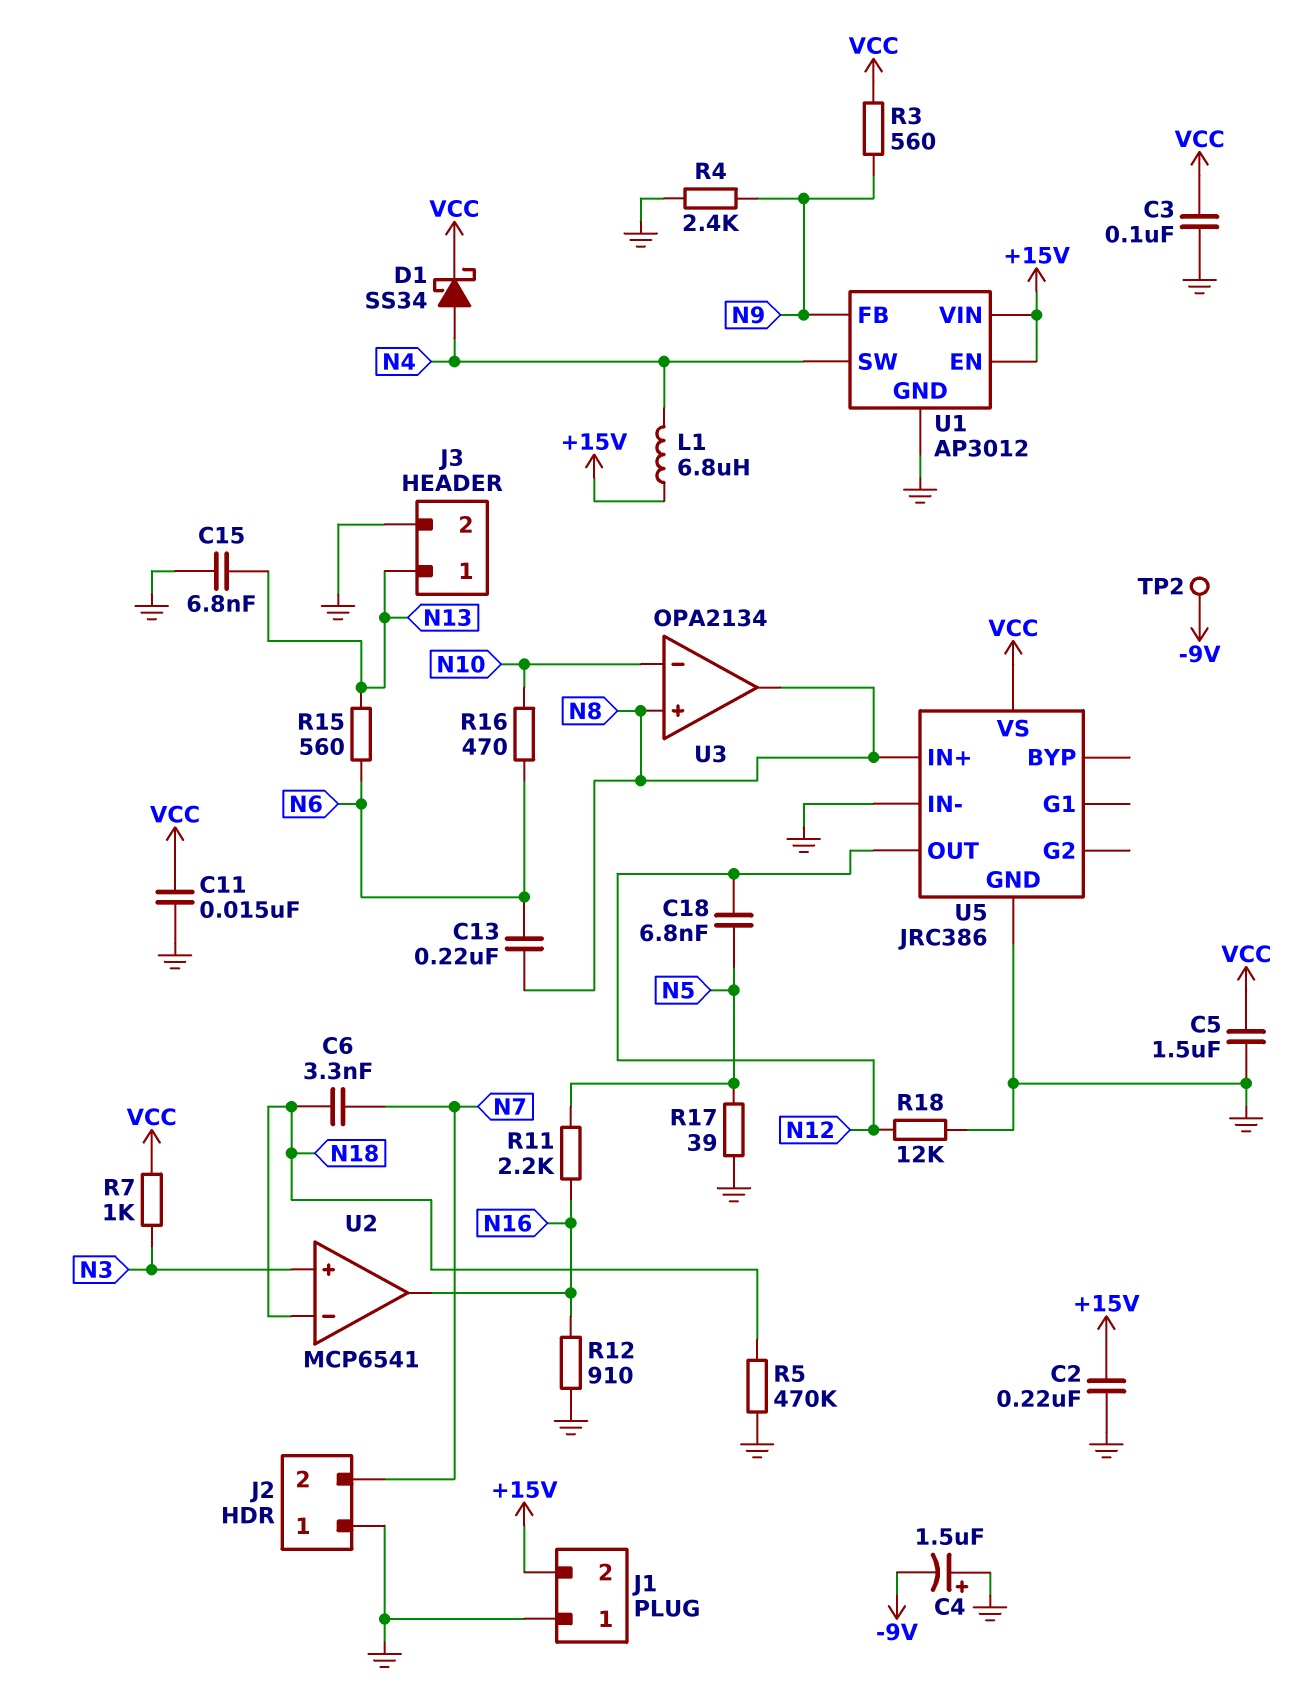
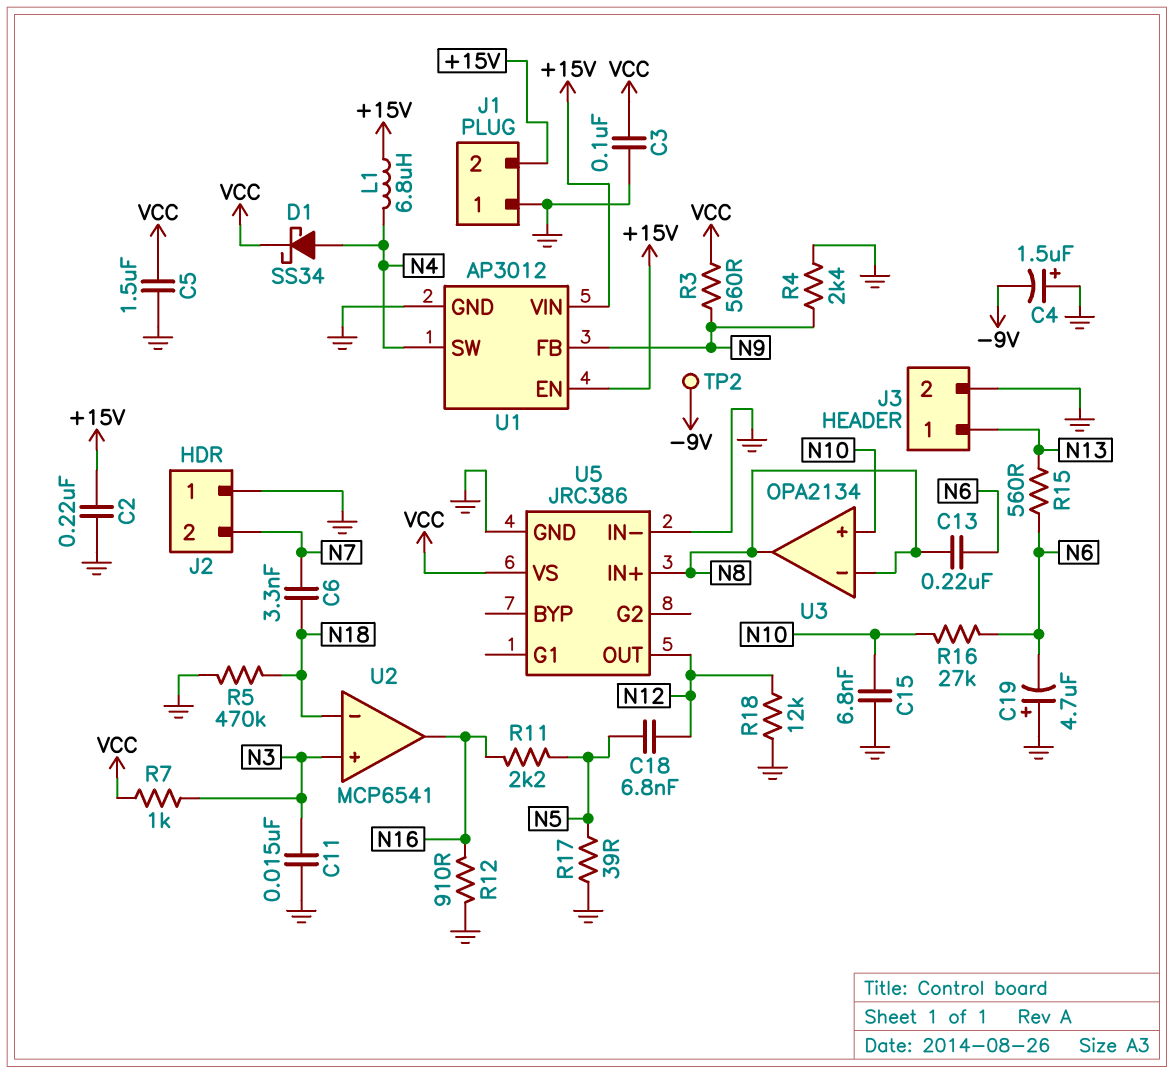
C11: 15nF (GND, VCC) -> 15nF (GND, N3)
C15: 6.8nF (GND, N13) -> 6.8nF (GND, N10)
C19: none -> 4.7uF (plus GND, minus N6)
R16: 470 (N6, N10) -> 27k (N6, N10)
U3 pin in+: N8 -> N10
U3 pin in-: N10 -> N8

